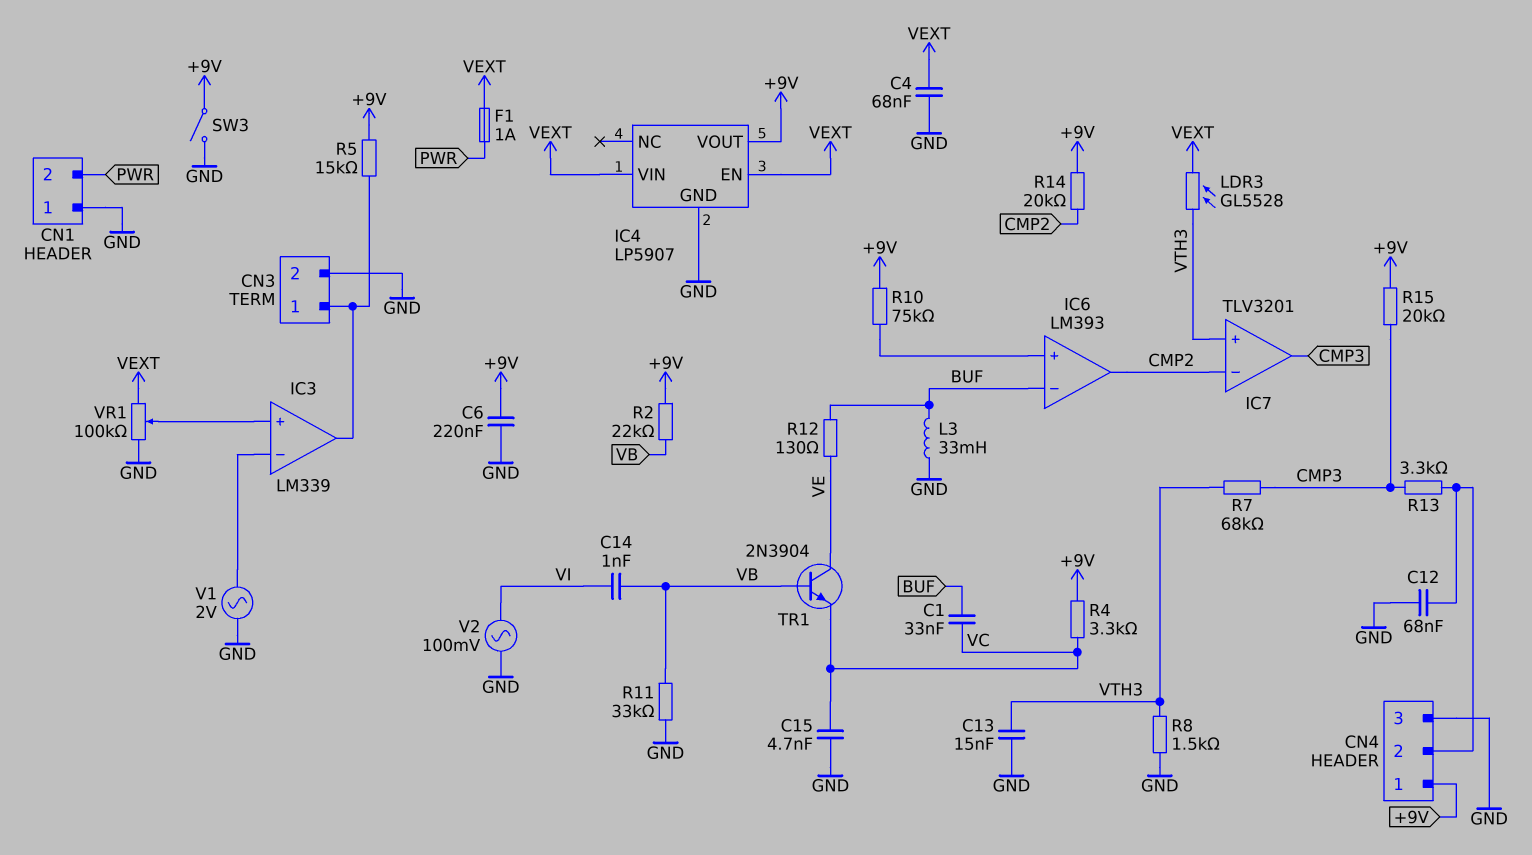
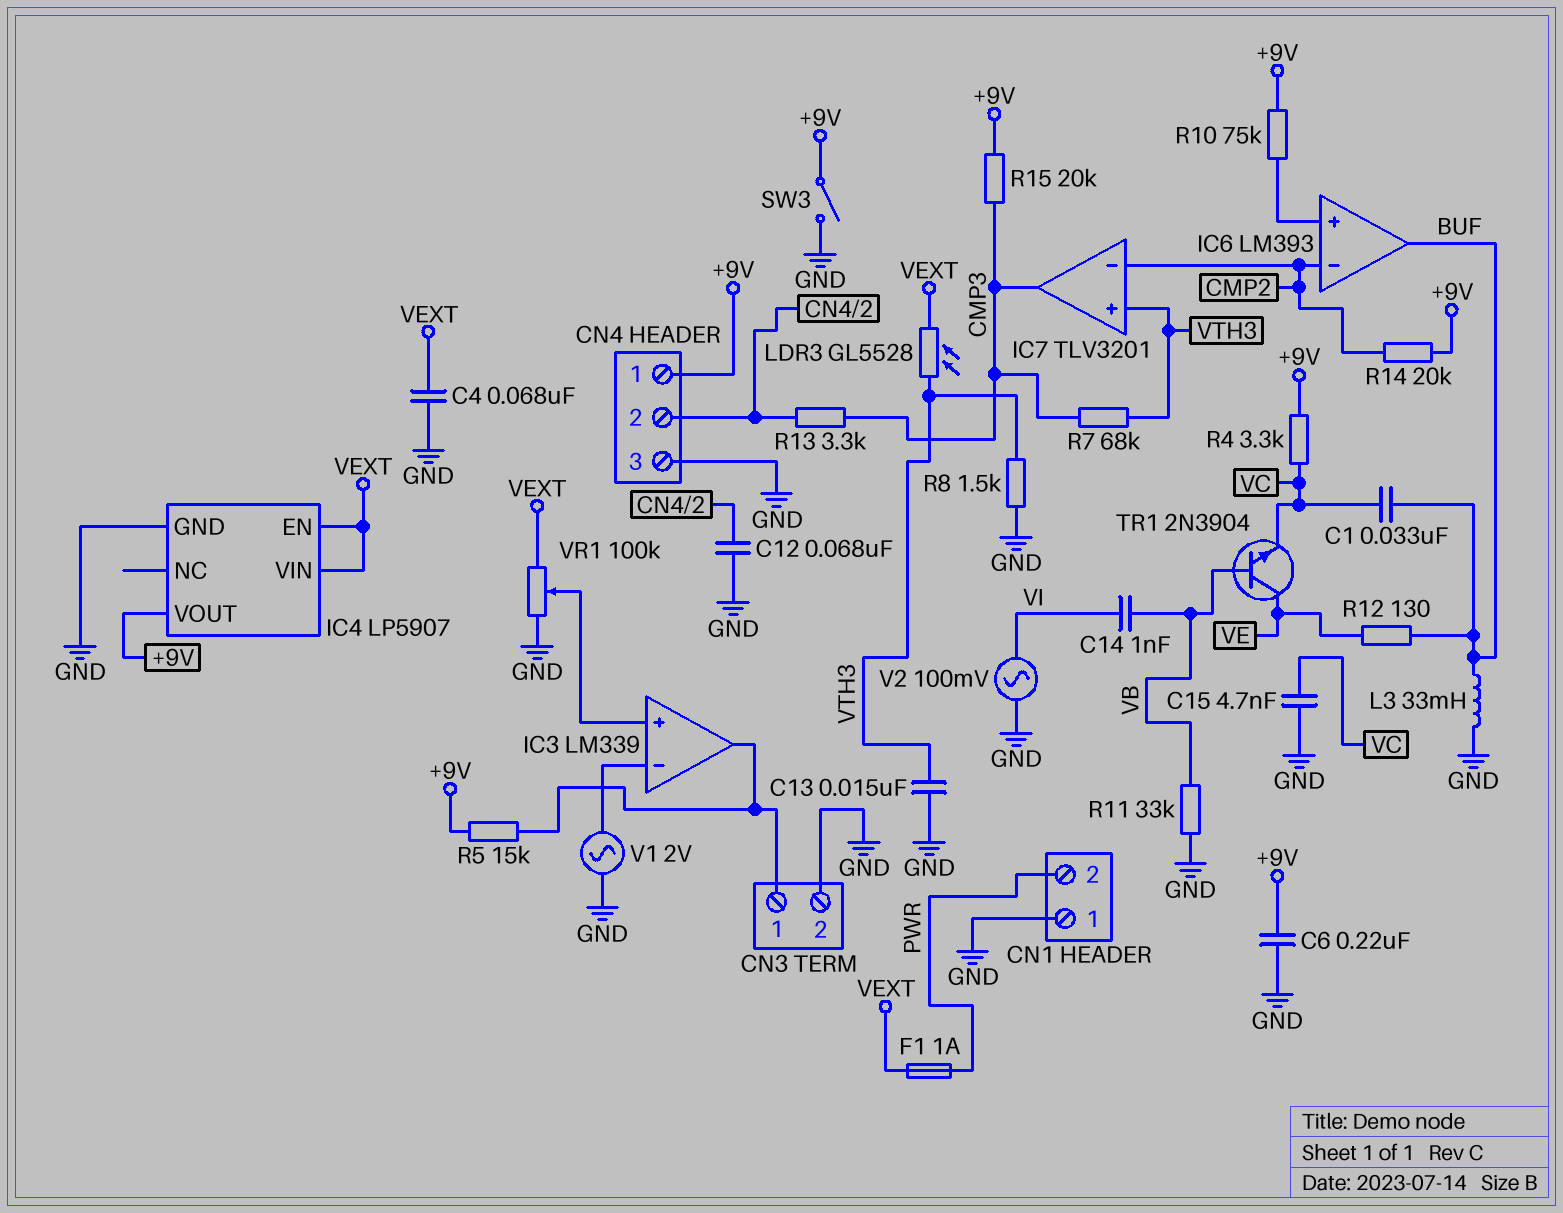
IC6 pin in-: BUF -> CMP2
IC6 pin out: CMP2 -> BUF
R2: 22k (+9V, VB) -> none

